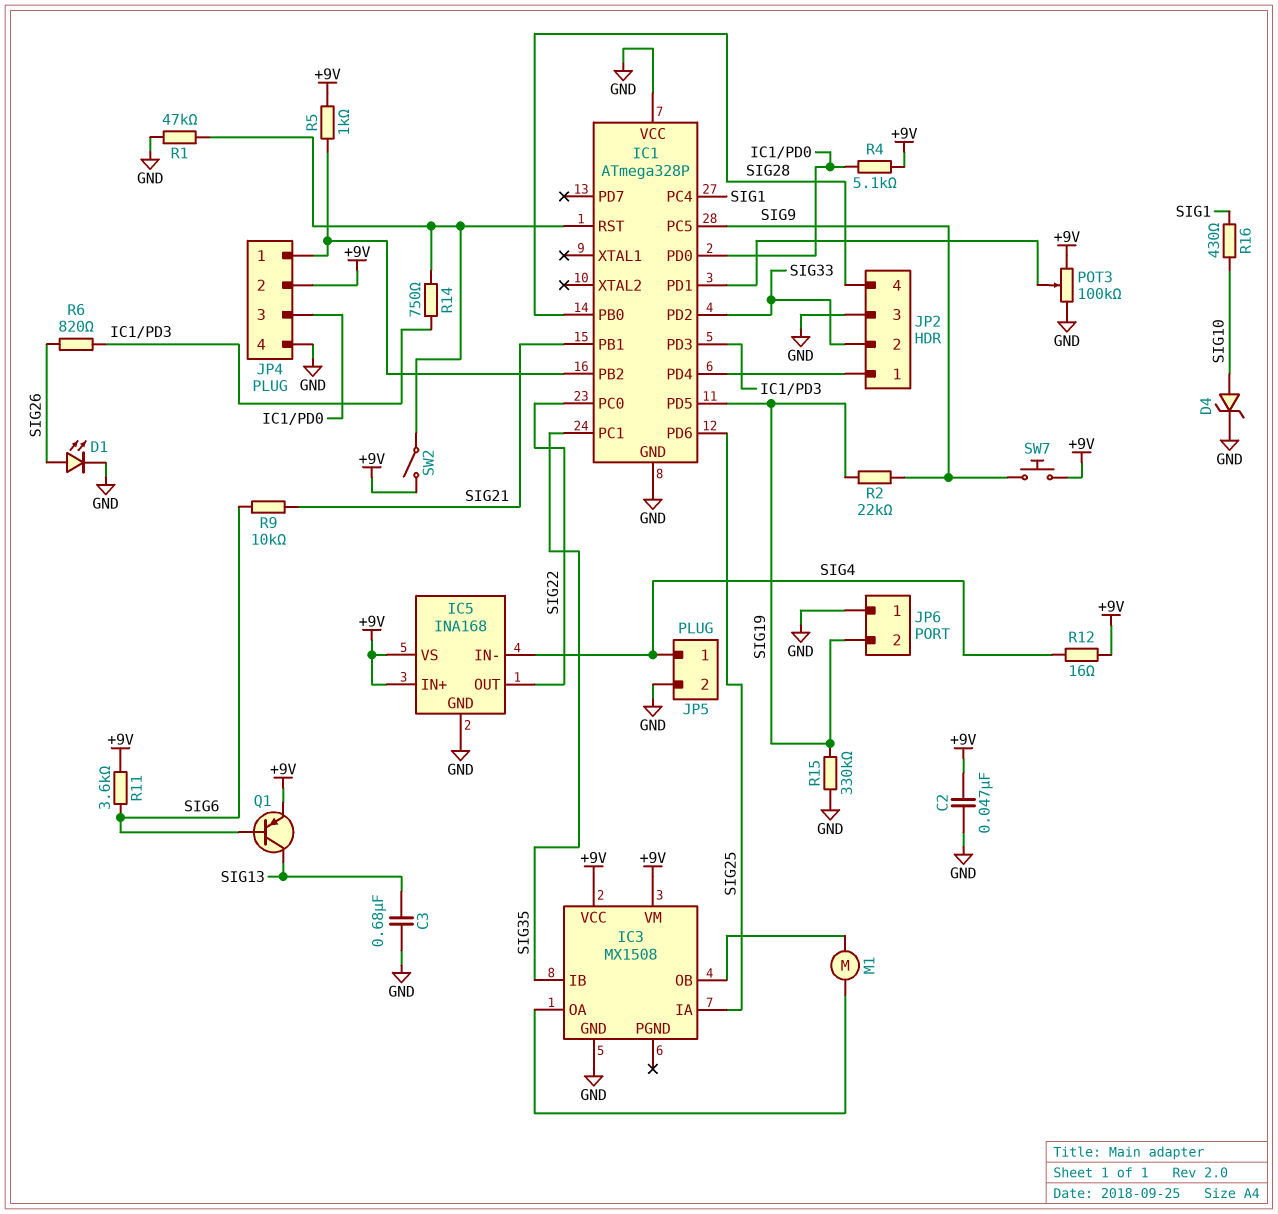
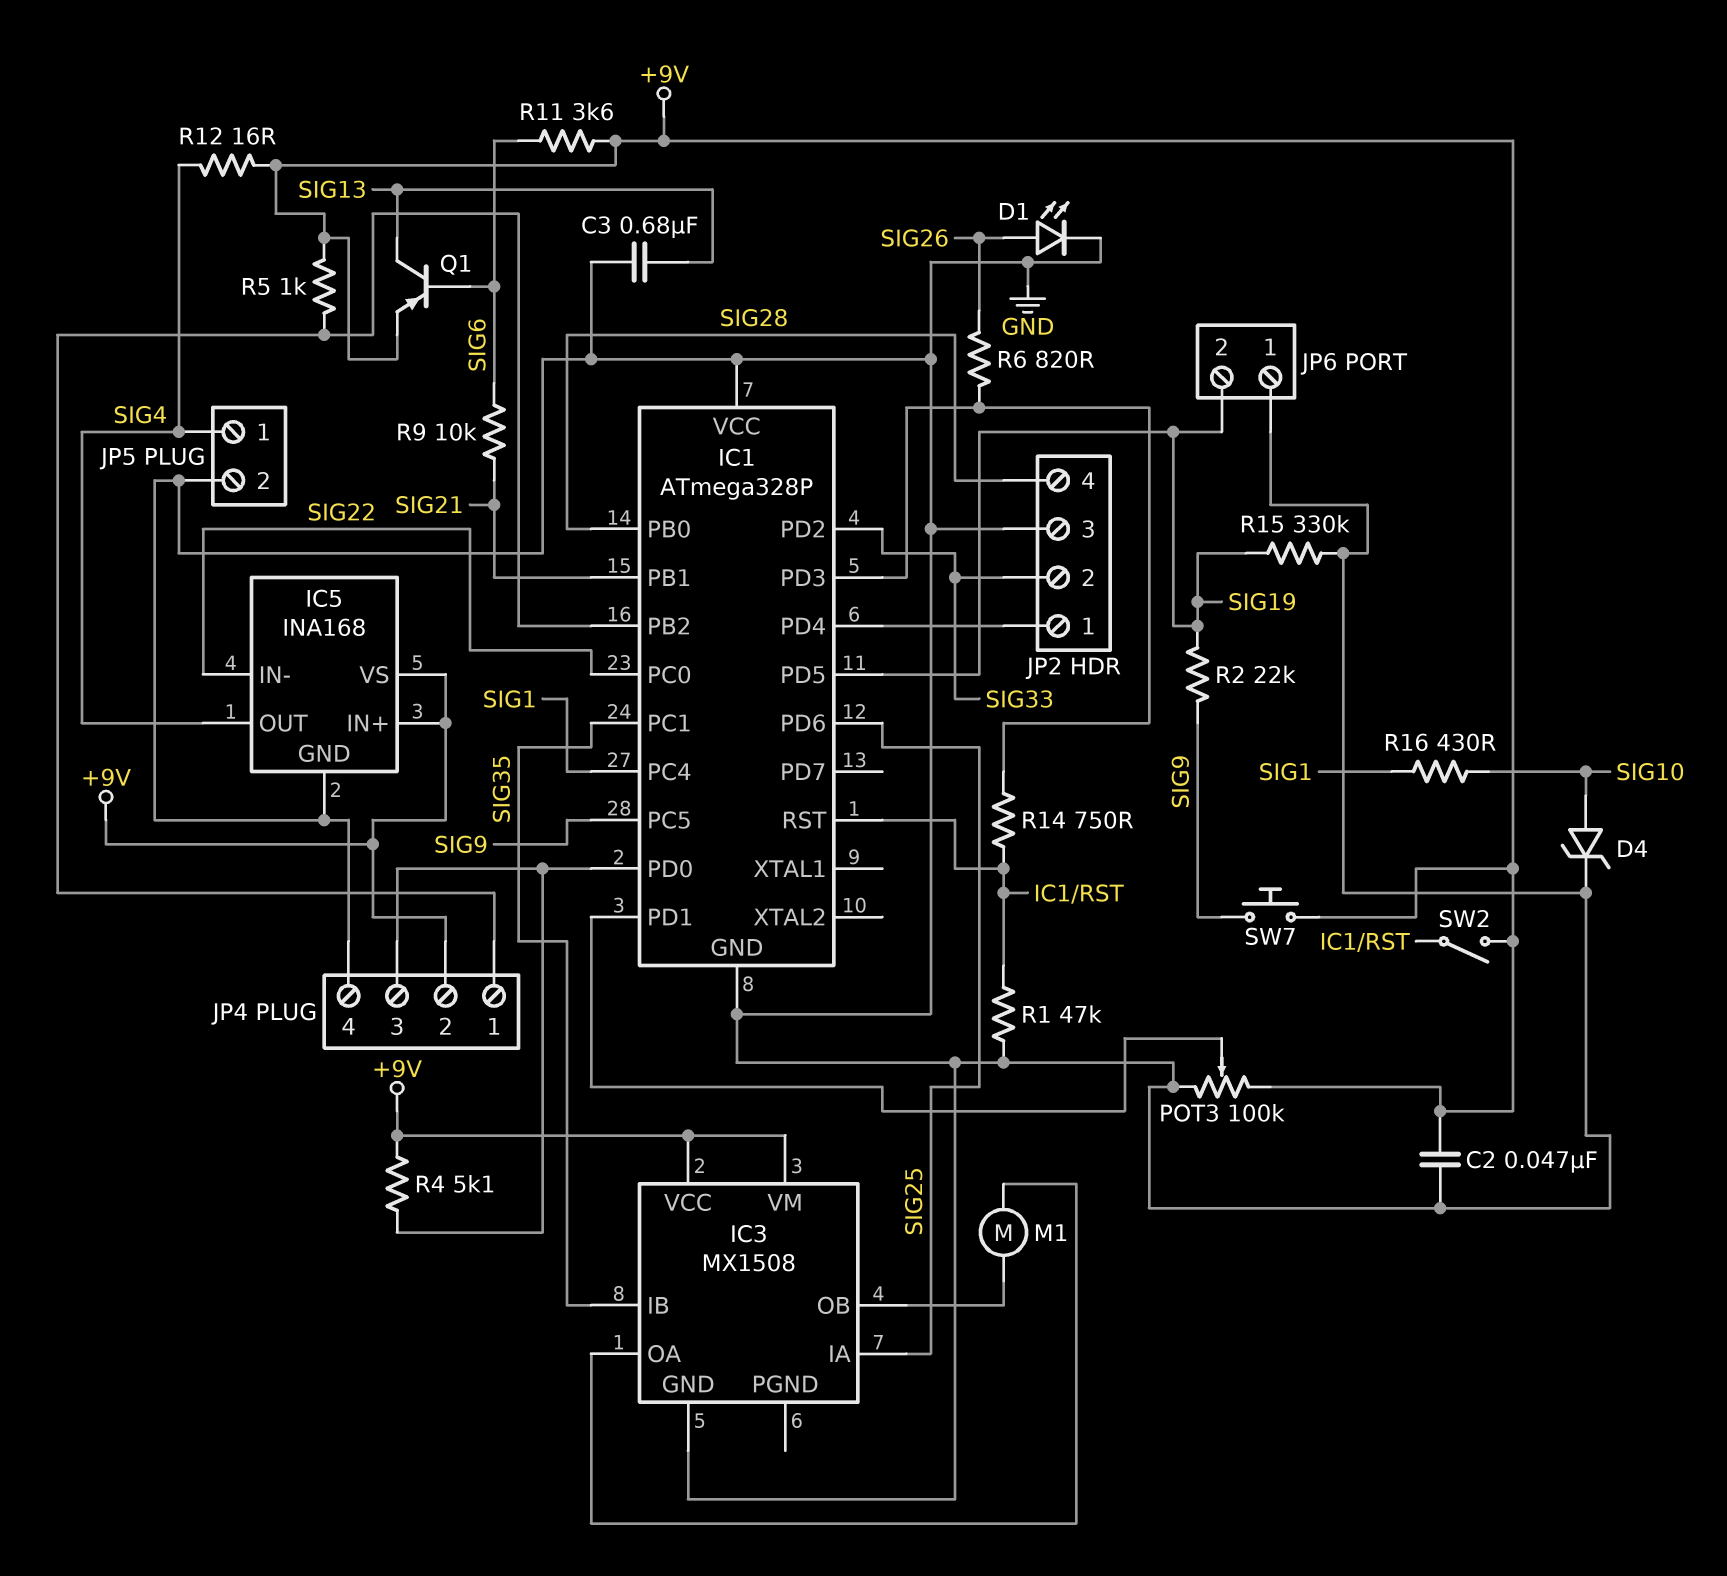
IC5 pin IN-: SIG4 -> SIG22
IC5 pin OUT: SIG22 -> SIG4

